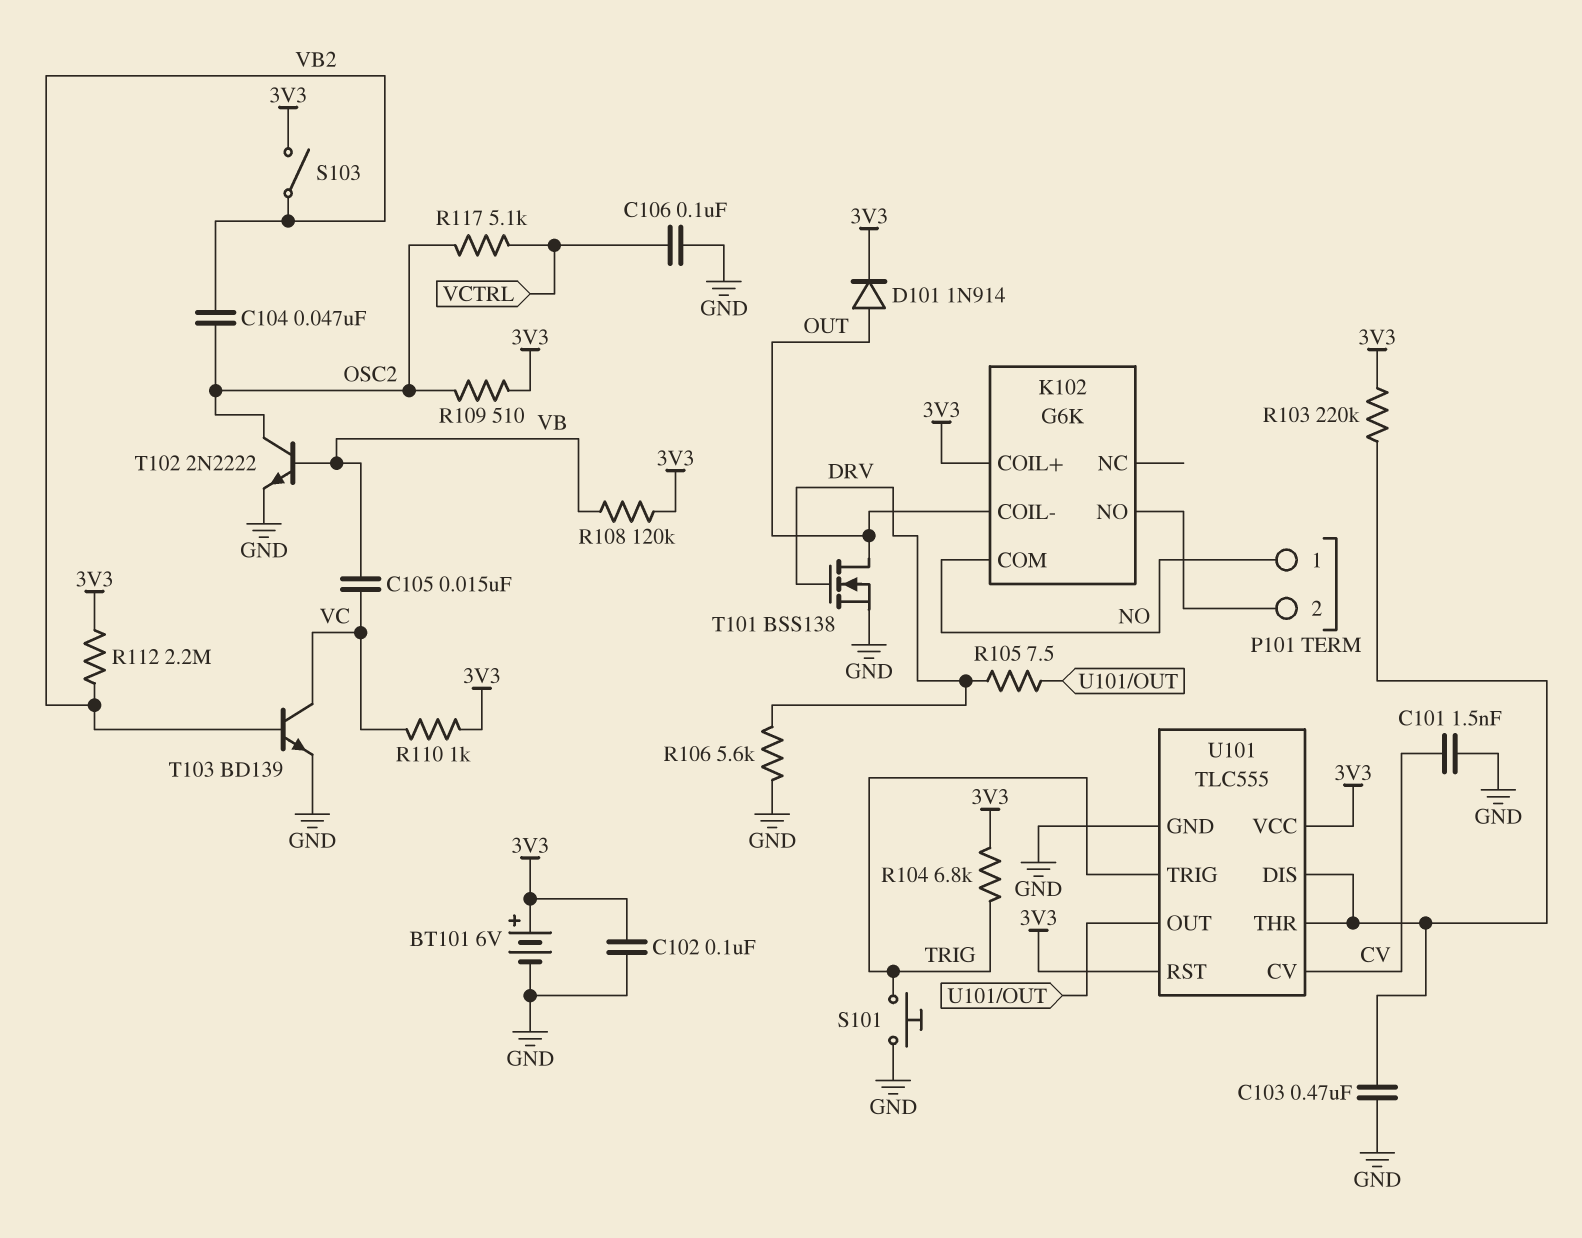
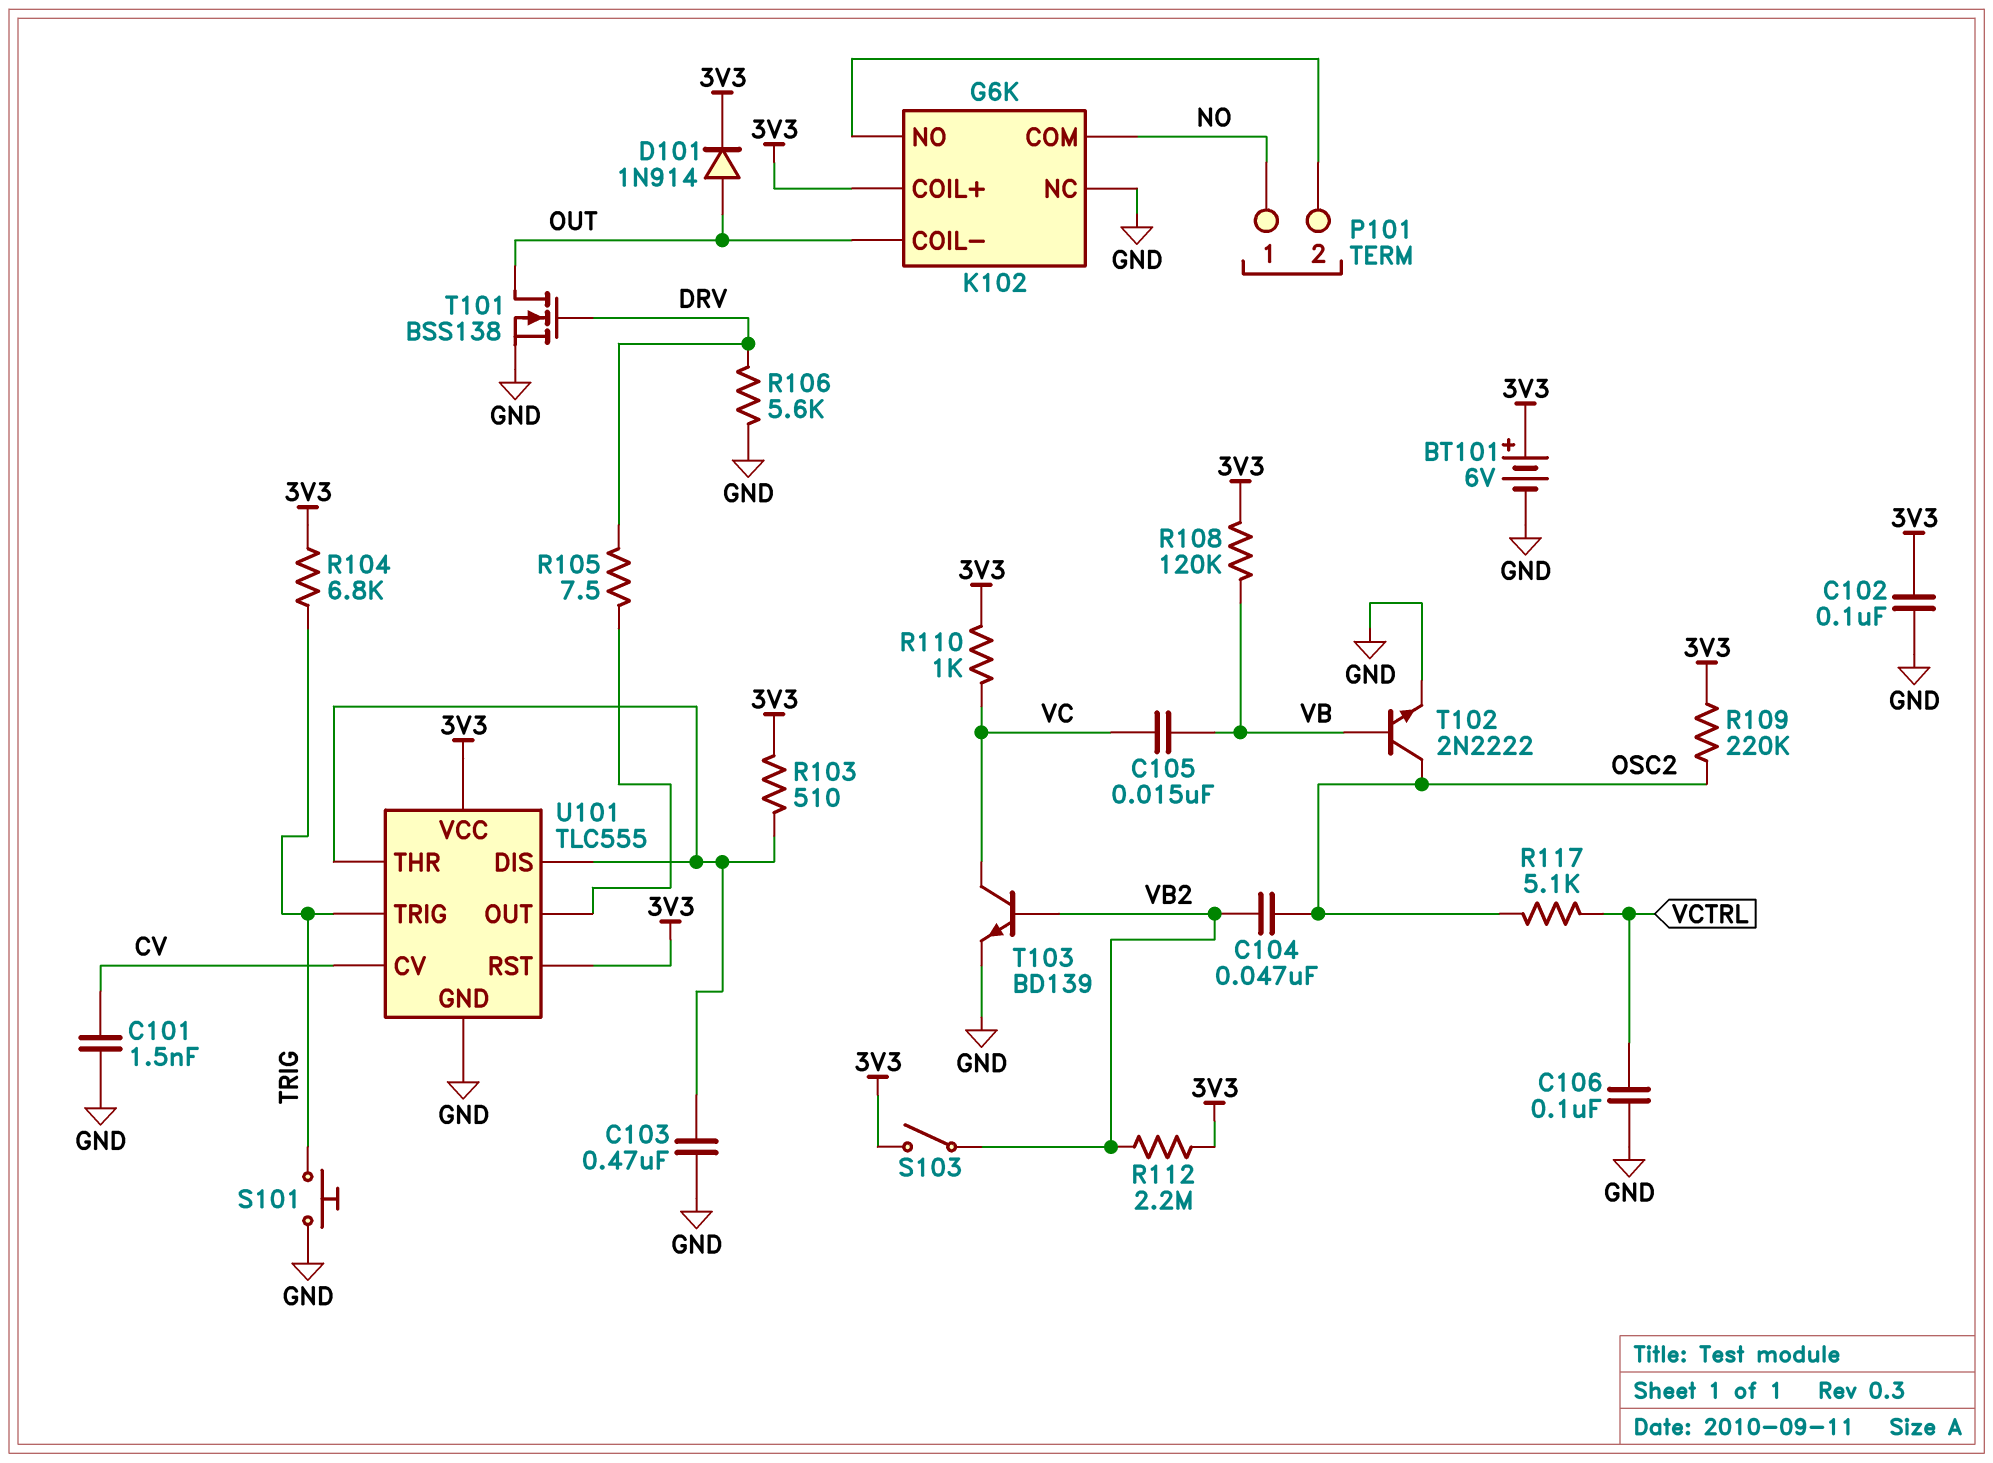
K102 pin NC: none -> GND
R103: 220k (3V3, U101/DIS) -> 510 (3V3, U101/DIS)
R109: 510 (3V3, OSC2) -> 220k (3V3, OSC2)

